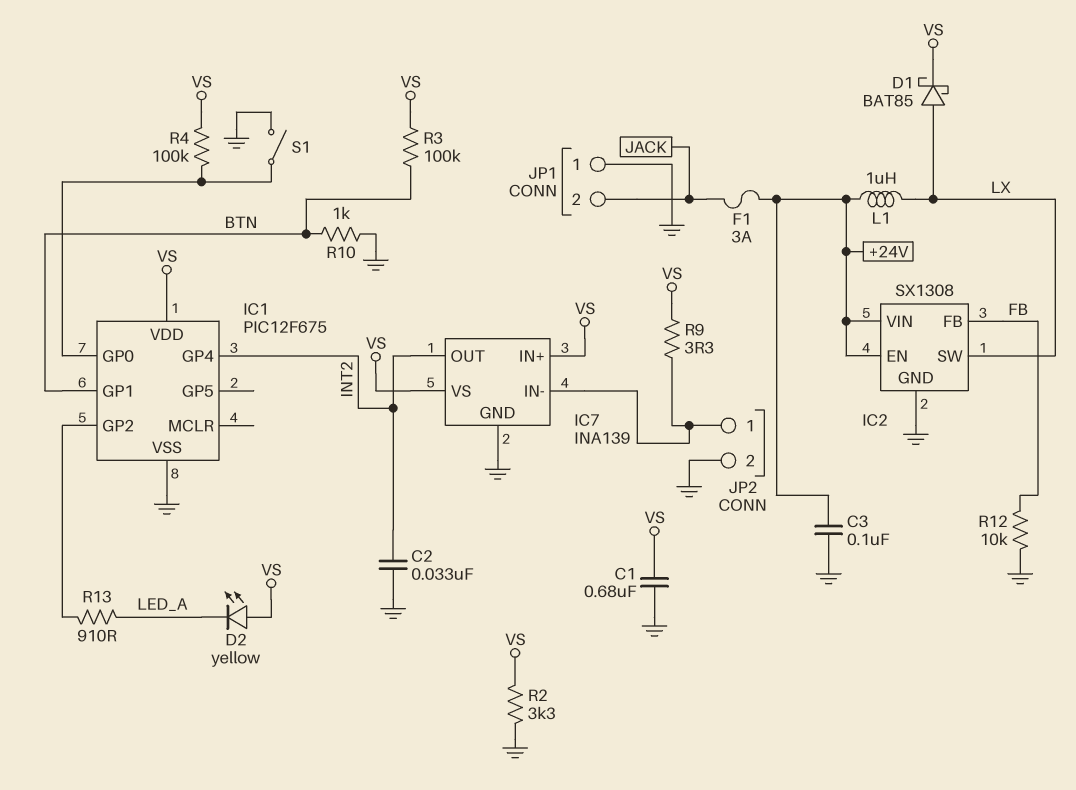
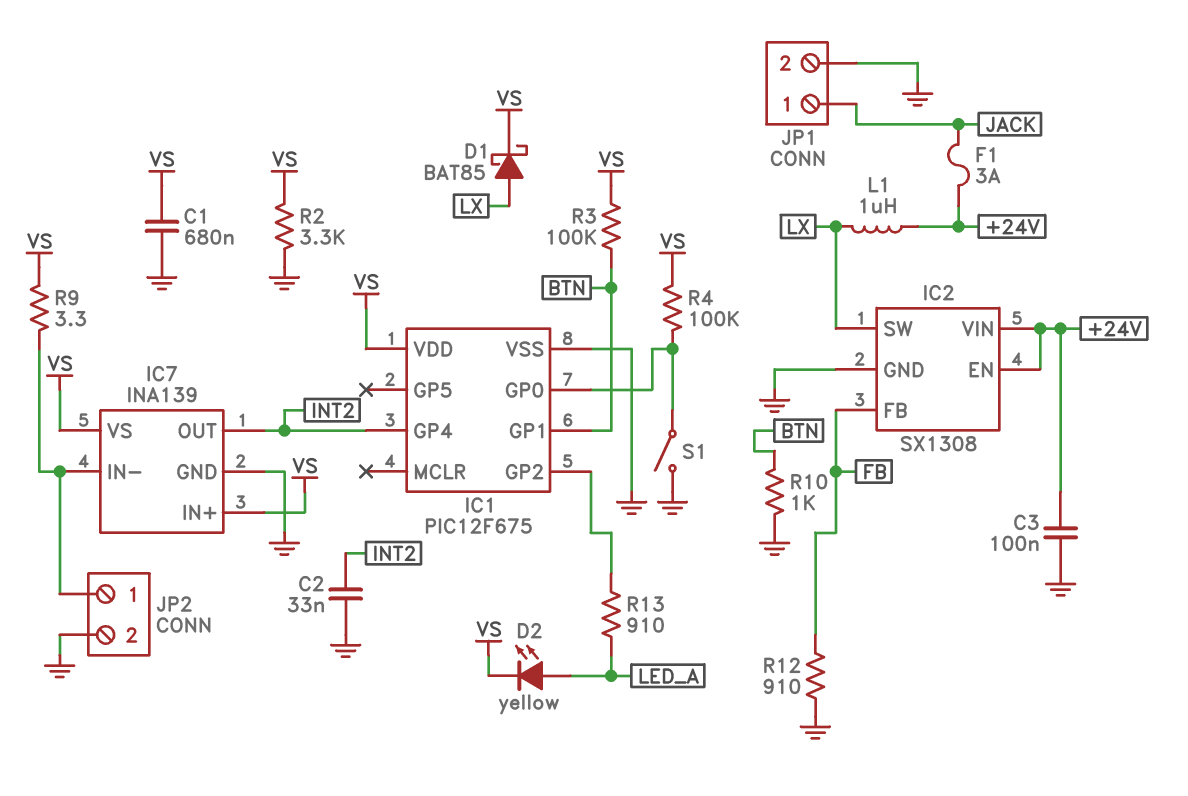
D2: LED yellow (A VS, K LED_A) -> LED yellow (A LED_A, K VS)
JP1 pin 1: GND -> JACK
JP1 pin 2: JACK -> GND
R12: 10k (FB, GND) -> 910 (FB, GND)

